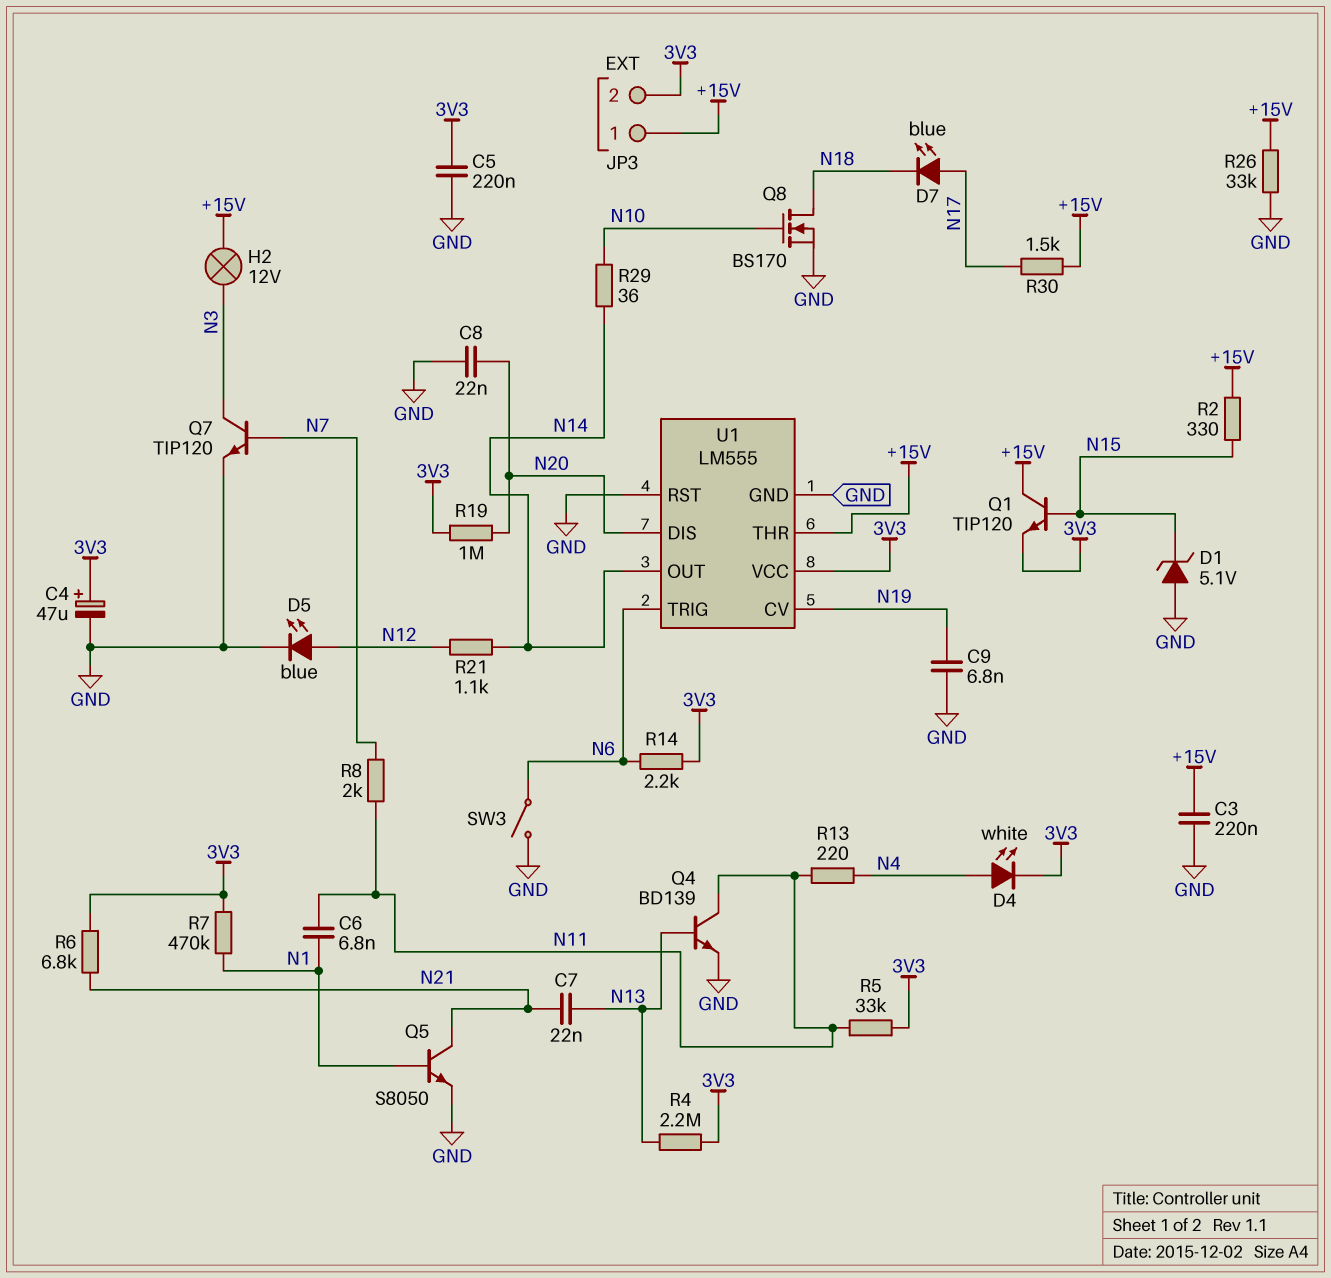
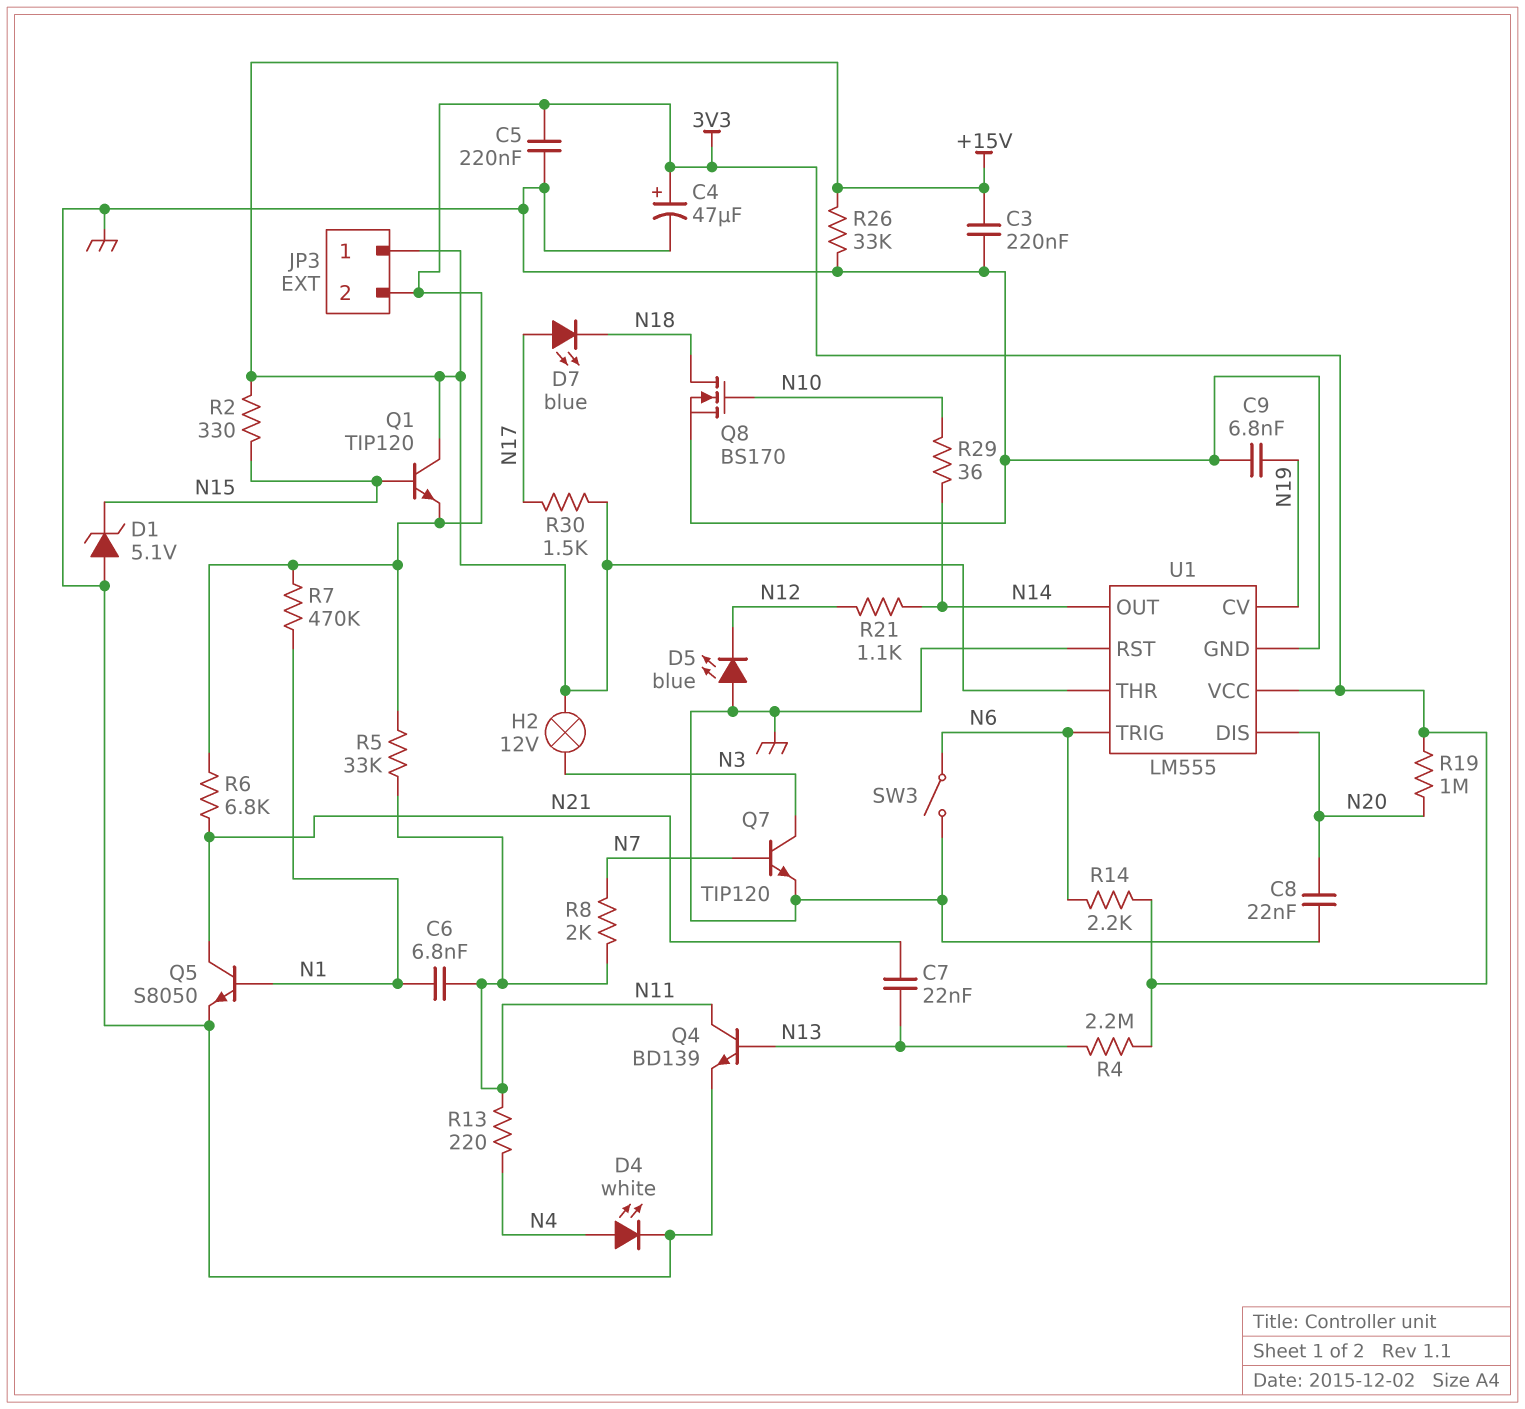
D4: LED white (A N4, K 3V3) -> LED white (A N4, K GND)
D5: LED blue (A N12, K GND) -> LED blue (A GND, K N12)

